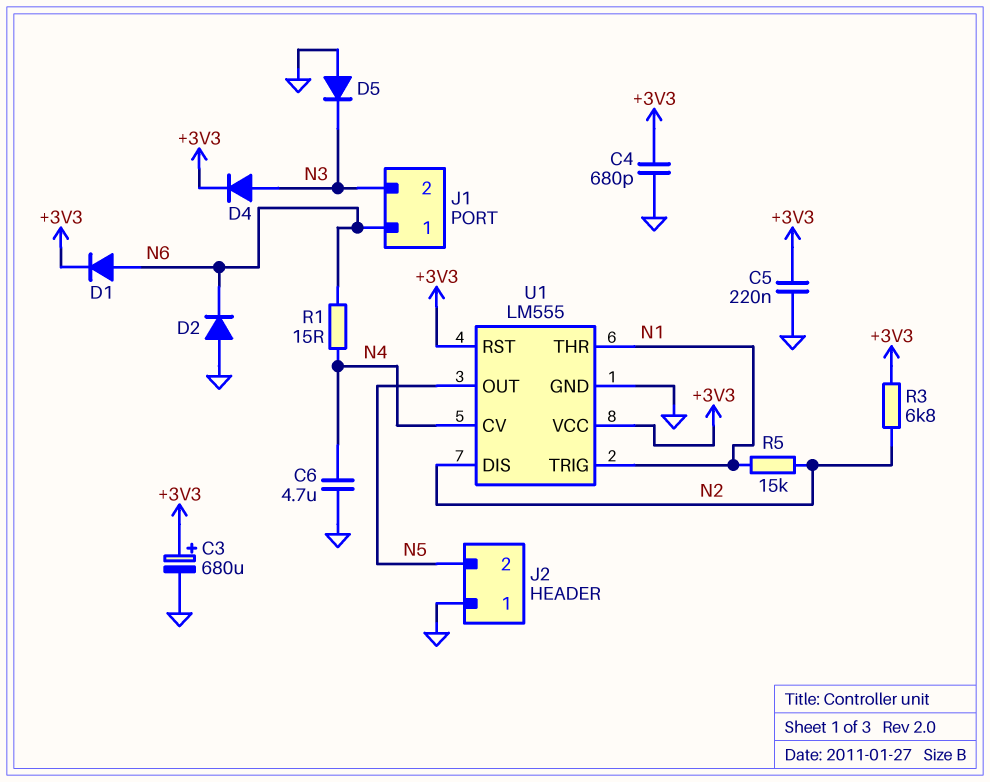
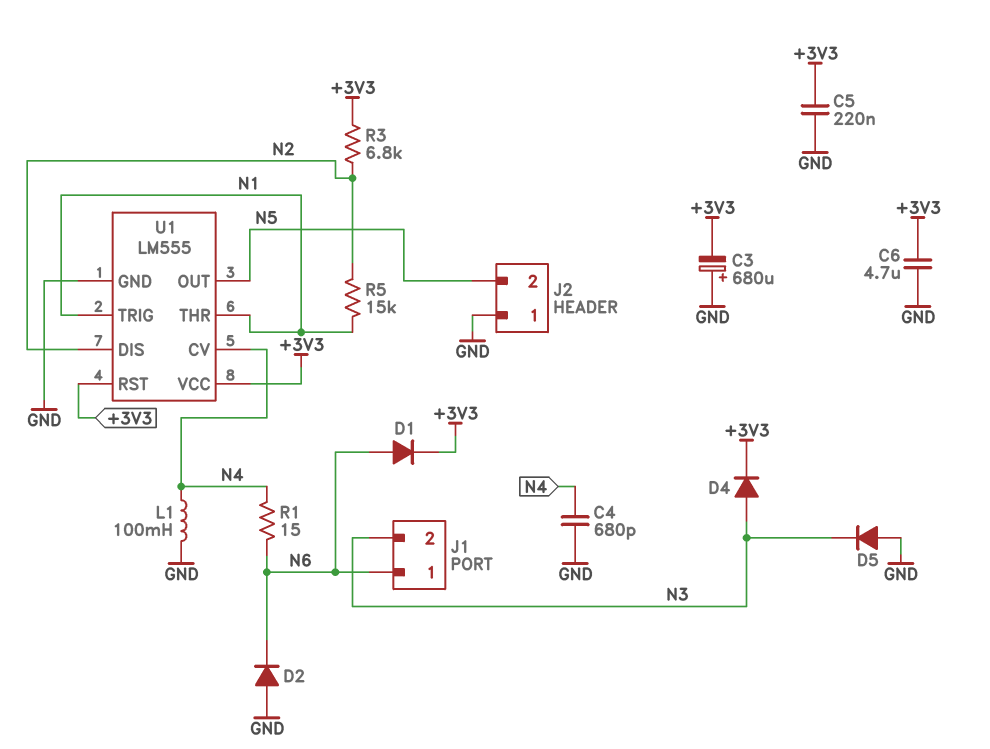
C3: 680uF (plus +3V3, minus GND) -> 680uF (plus GND, minus +3V3)
C4: 680pF (+3V3, GND) -> 680pF (GND, N4)
C6: 4.7uF (GND, N4) -> 4.7uF (+3V3, GND)
L1: none -> 100mH (GND, N4)

